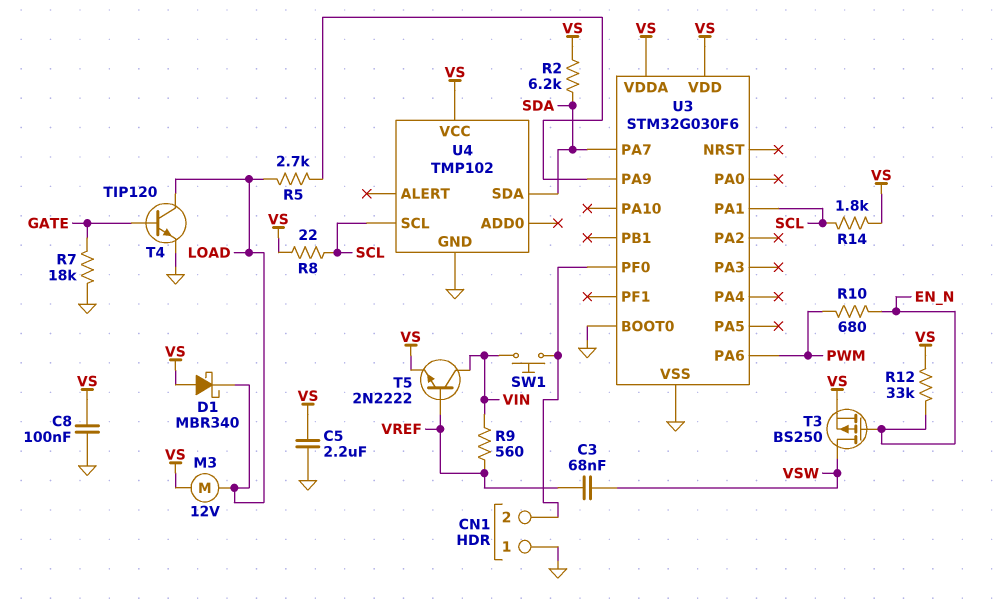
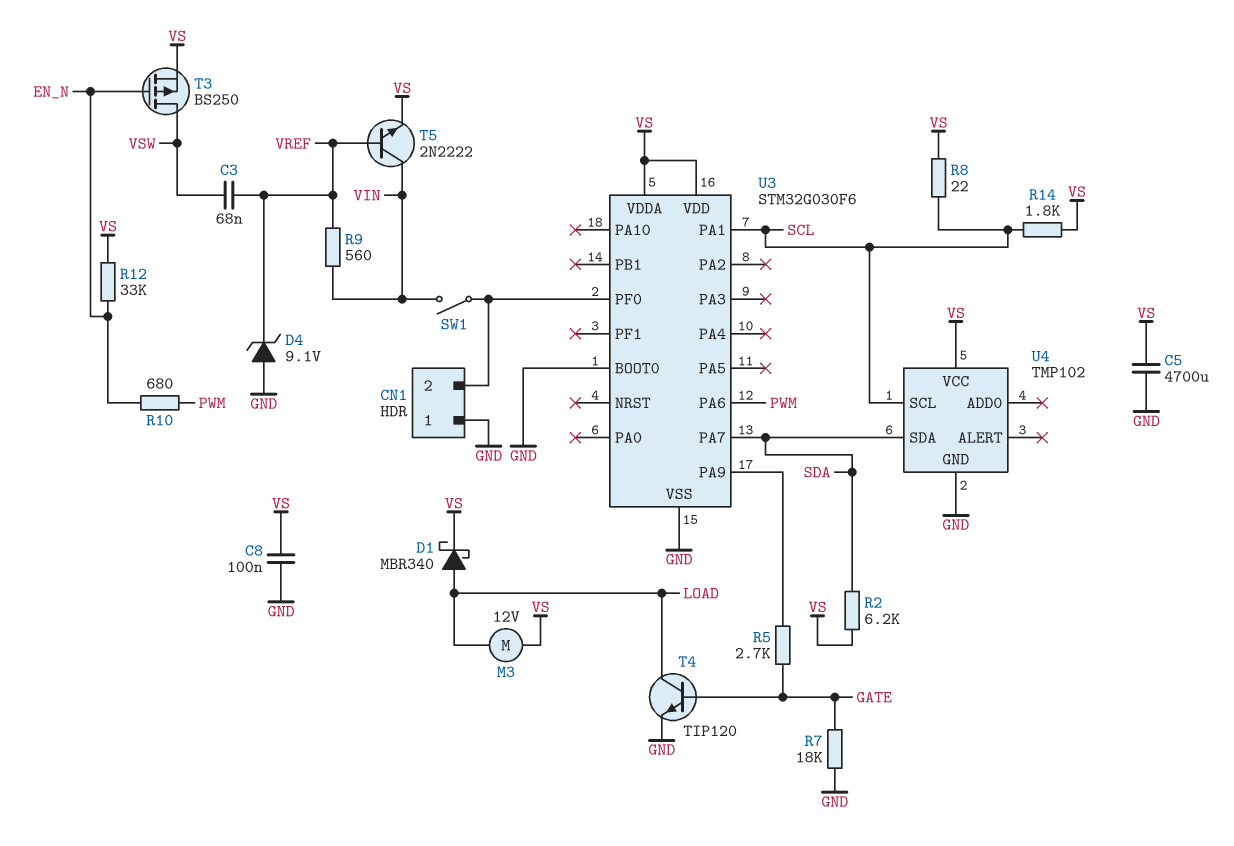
C5: 2.2uF (GND, VS) -> 4700uF (GND, VS)
D1: schottky MBR340 (A VS, K LOAD) -> schottky MBR340 (A LOAD, K VS)
D4: none -> zener 9.1V (A GND, K VREF)
R5: 2.7k (LOAD, U3/PA9) -> 2.7k (GATE, U3/PA9)
SW1: button (CN1/2, VIN) -> switch (CN1/2, VIN)

